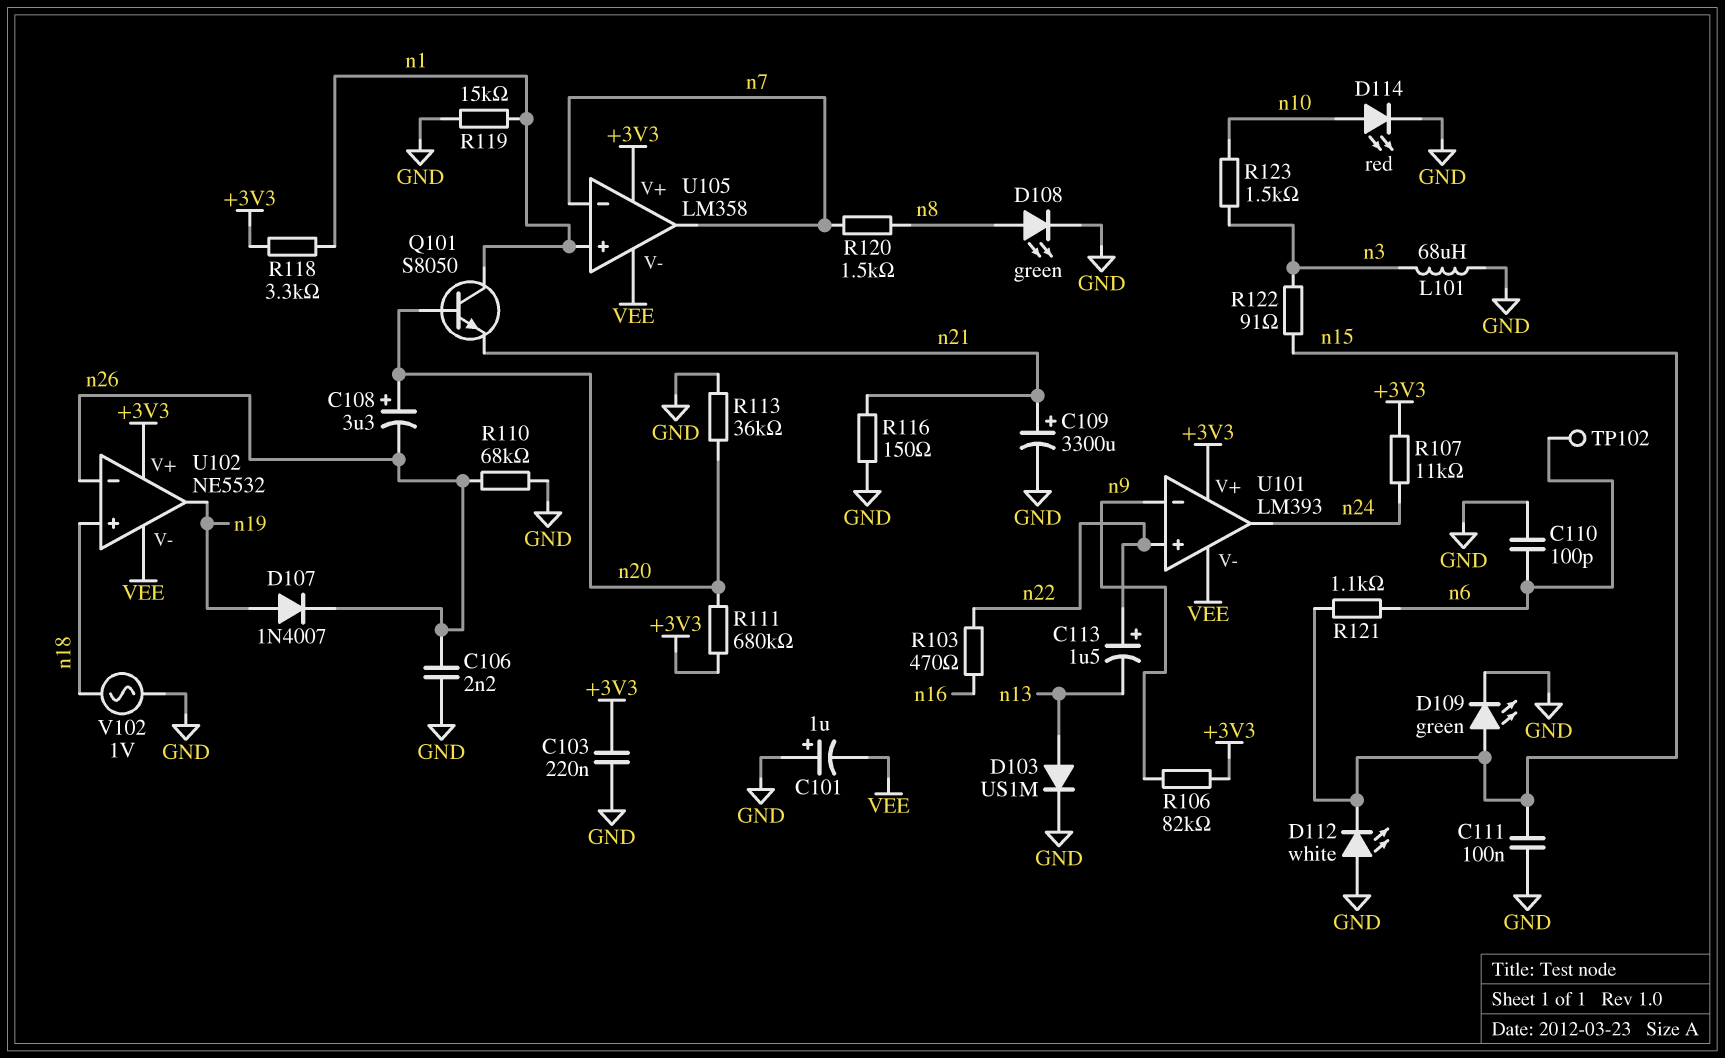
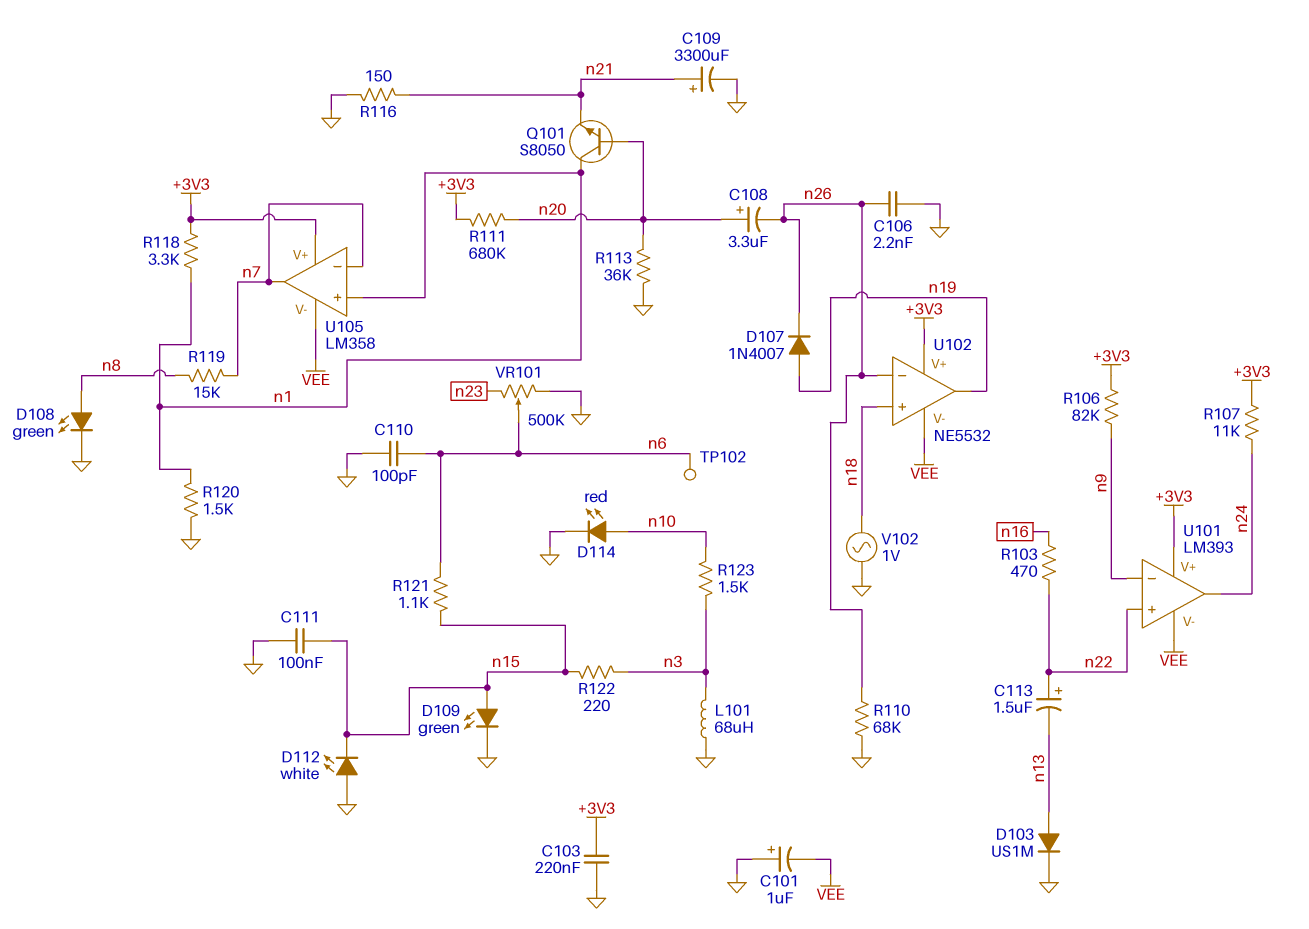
R119: 15k (GND, n1) -> 15k (n7, n8)
R120: 1.5k (n7, n8) -> 1.5k (GND, n1)
R122: 91 (n3, n15) -> 220 (n3, n15)
VR101: none -> 500k (GND, n23, wiper n6)

